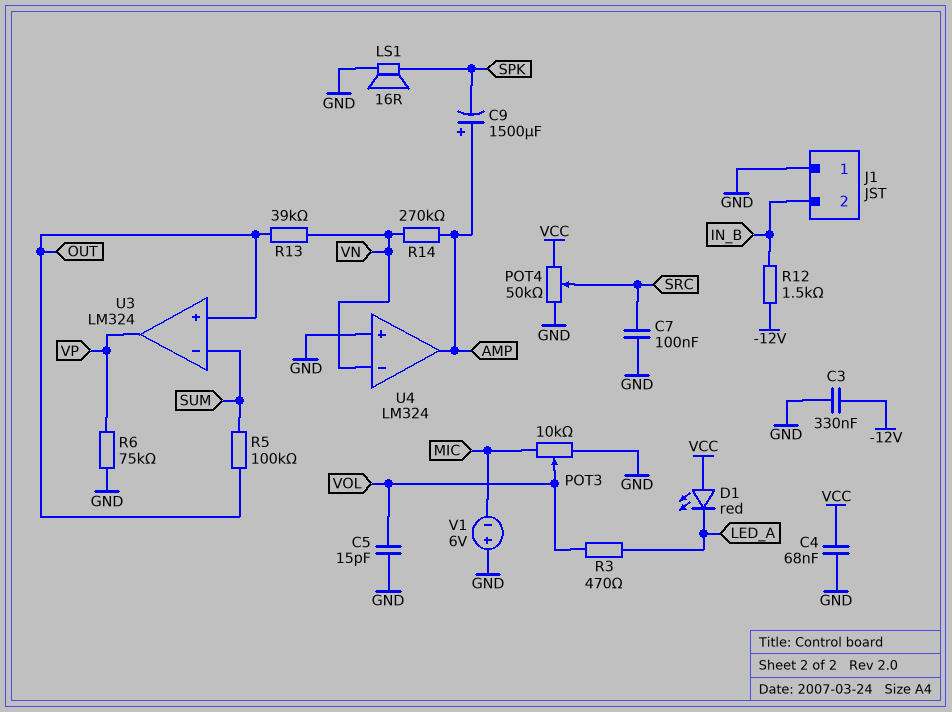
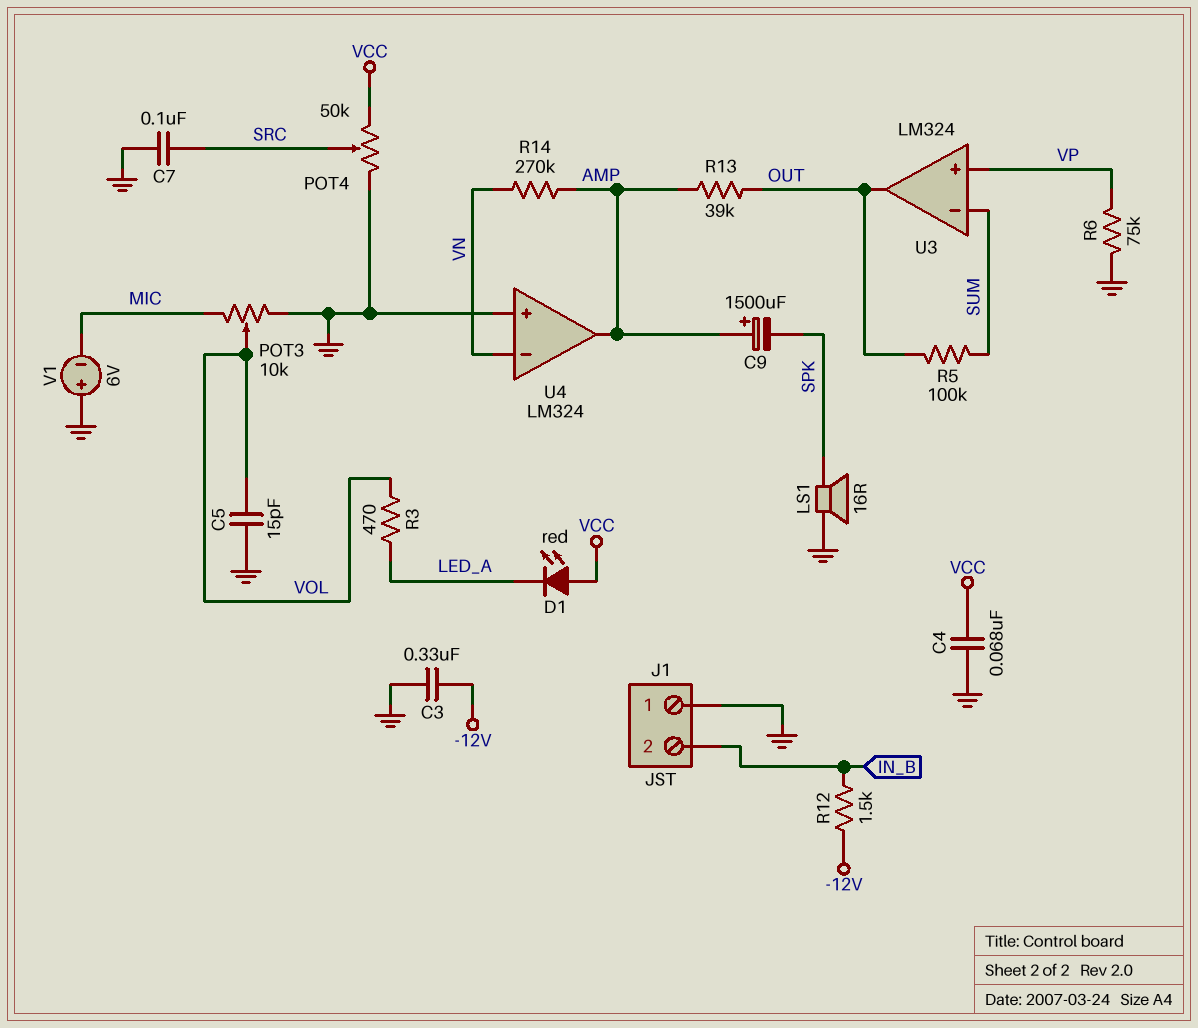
R13: 39k (OUT, VN) -> 39k (AMP, OUT)
U3 pin in+: OUT -> VP
U3 pin out: VP -> OUT

